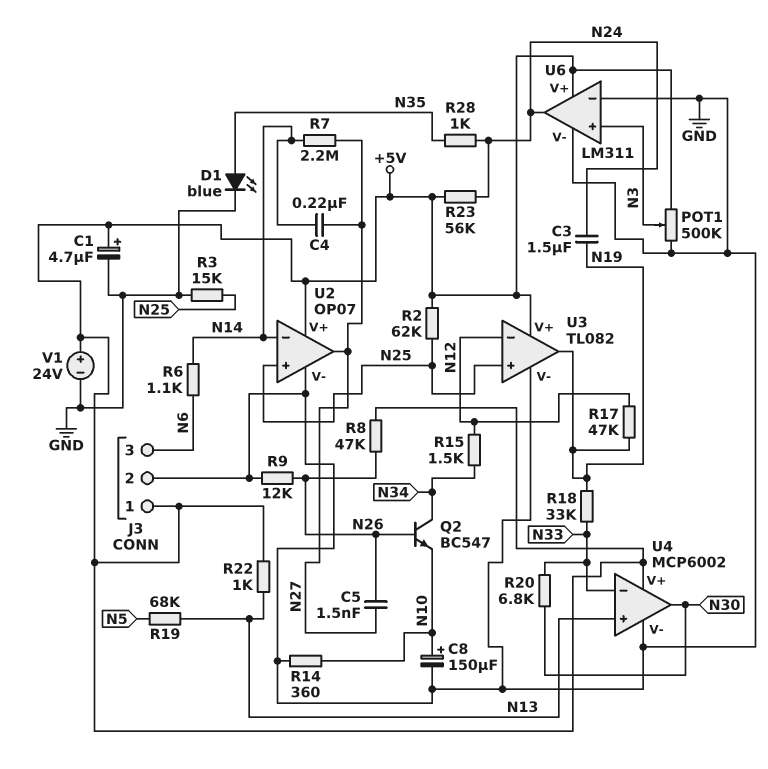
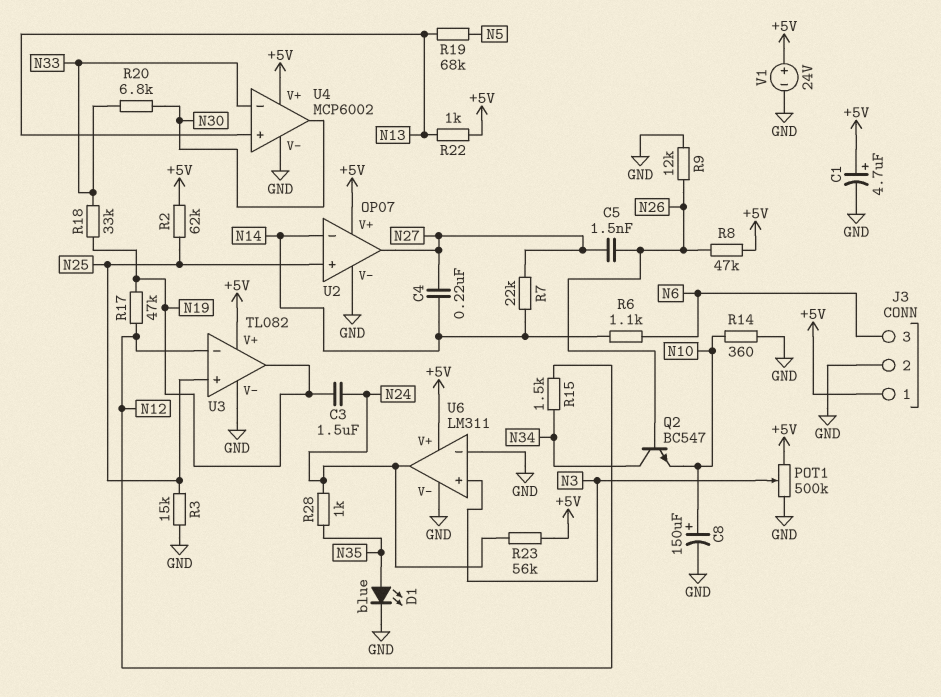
R7: 2.2M (N14, N27) -> 22k (N14, N27)

